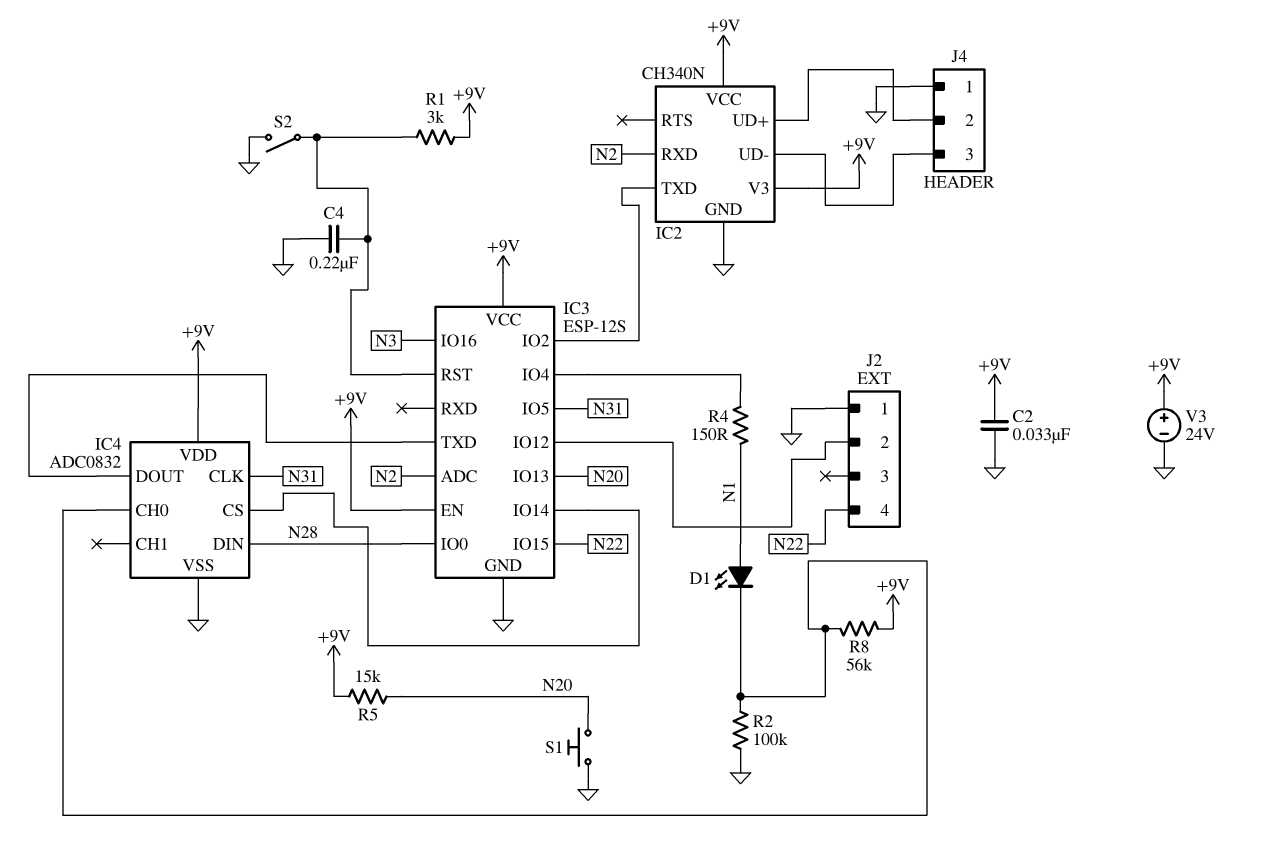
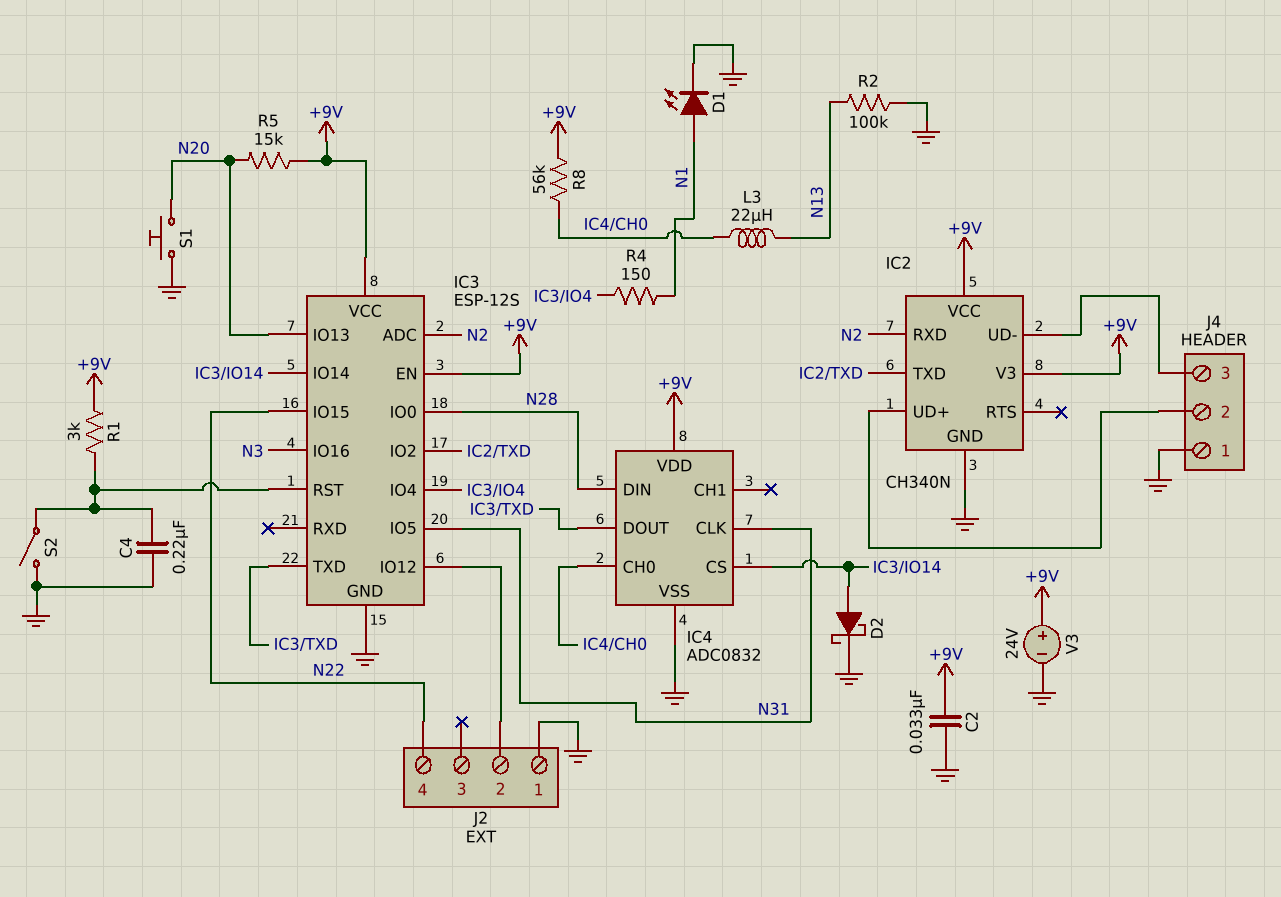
D1: LED (A N1, K IC4/CH0) -> LED (A N1, K GND)
D2: none -> schottky (A IC3/IO14, K GND)
L3: none -> 22uH (IC4/CH0, N13)
R2: 100k (GND, IC4/CH0) -> 100k (GND, N13)

